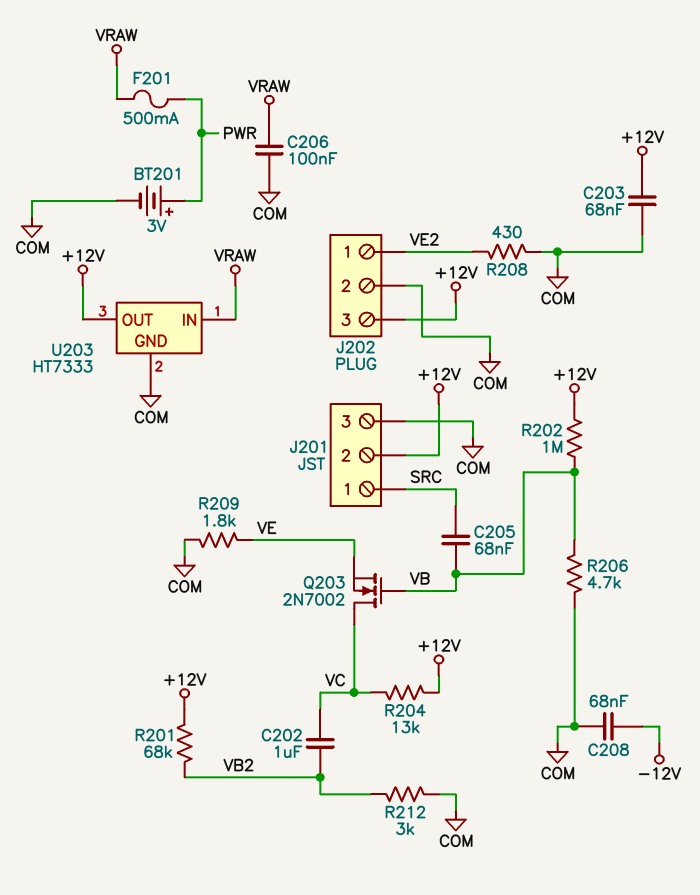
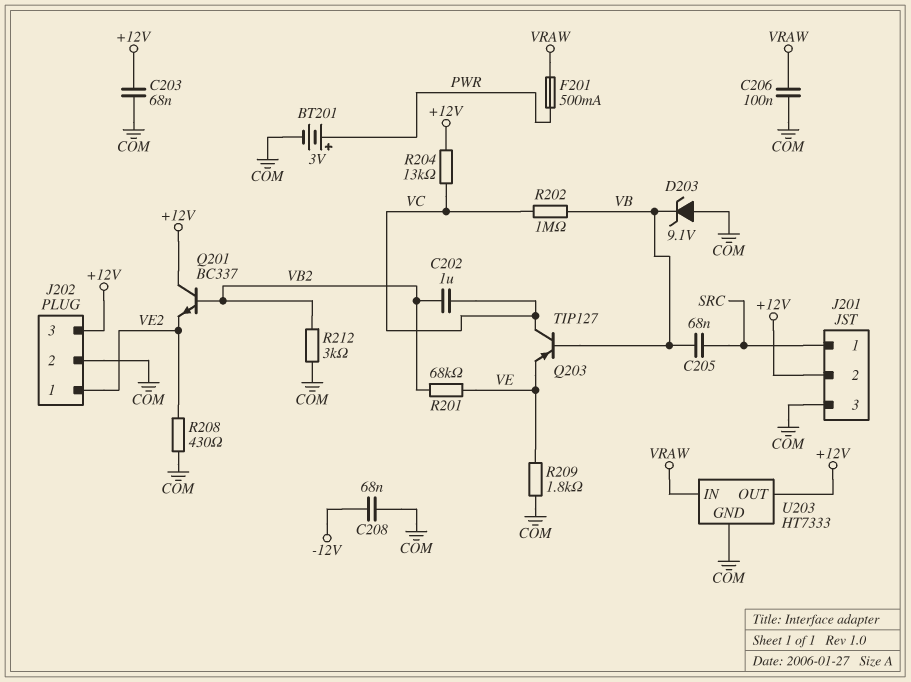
D203: none -> zener 9.1V (A COM, K VB)
Q201: none -> NPN BC337 (B VB2, C +12V, E VE2)
Q203: NMOS 2N7002 (G VB, D VC, S VE) -> PNP TIP127 (B VB, C VC, E VE)
R201: 68k (+12V, VB2) -> 68k (VB2, VE)
R202: 1M (+12V, VB) -> 1M (VB, VC)
R206: 4.7k (COM, VB) -> none

